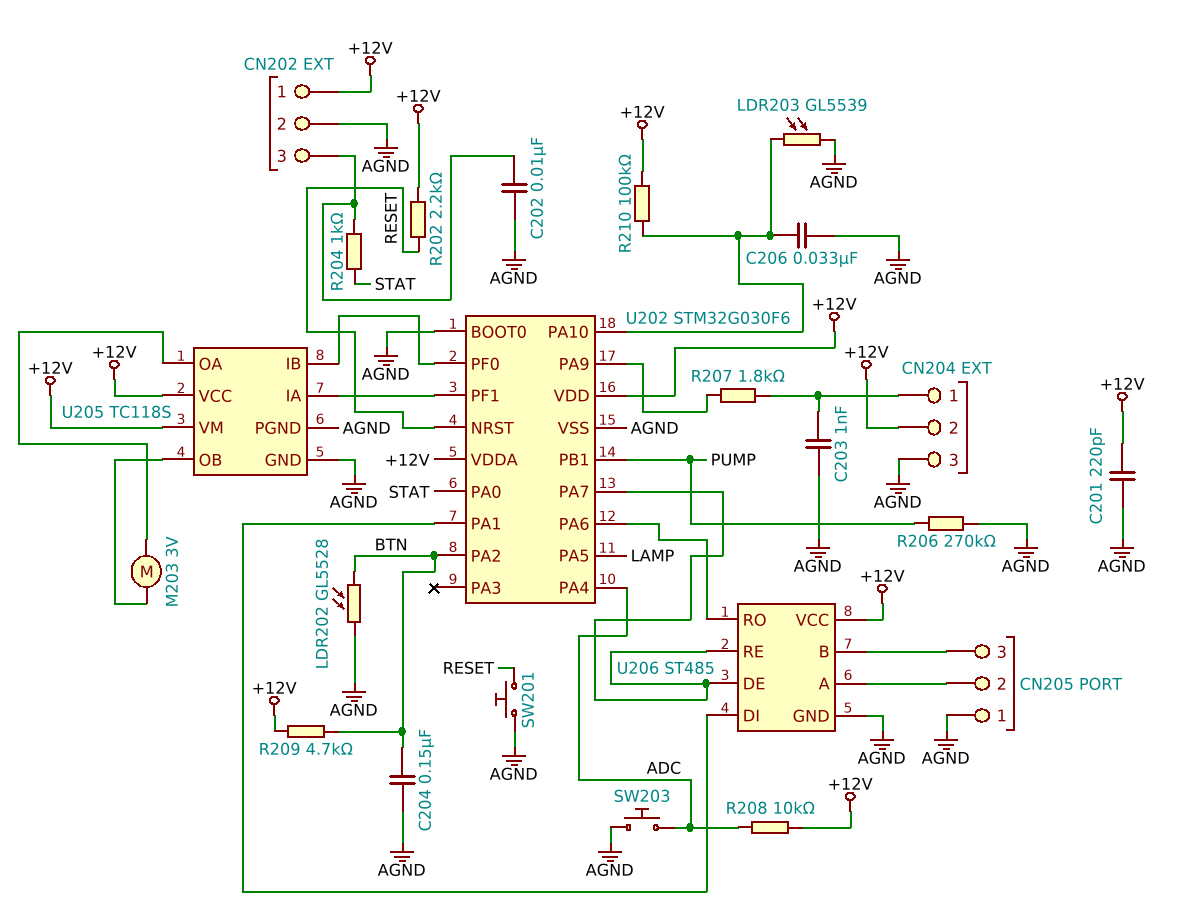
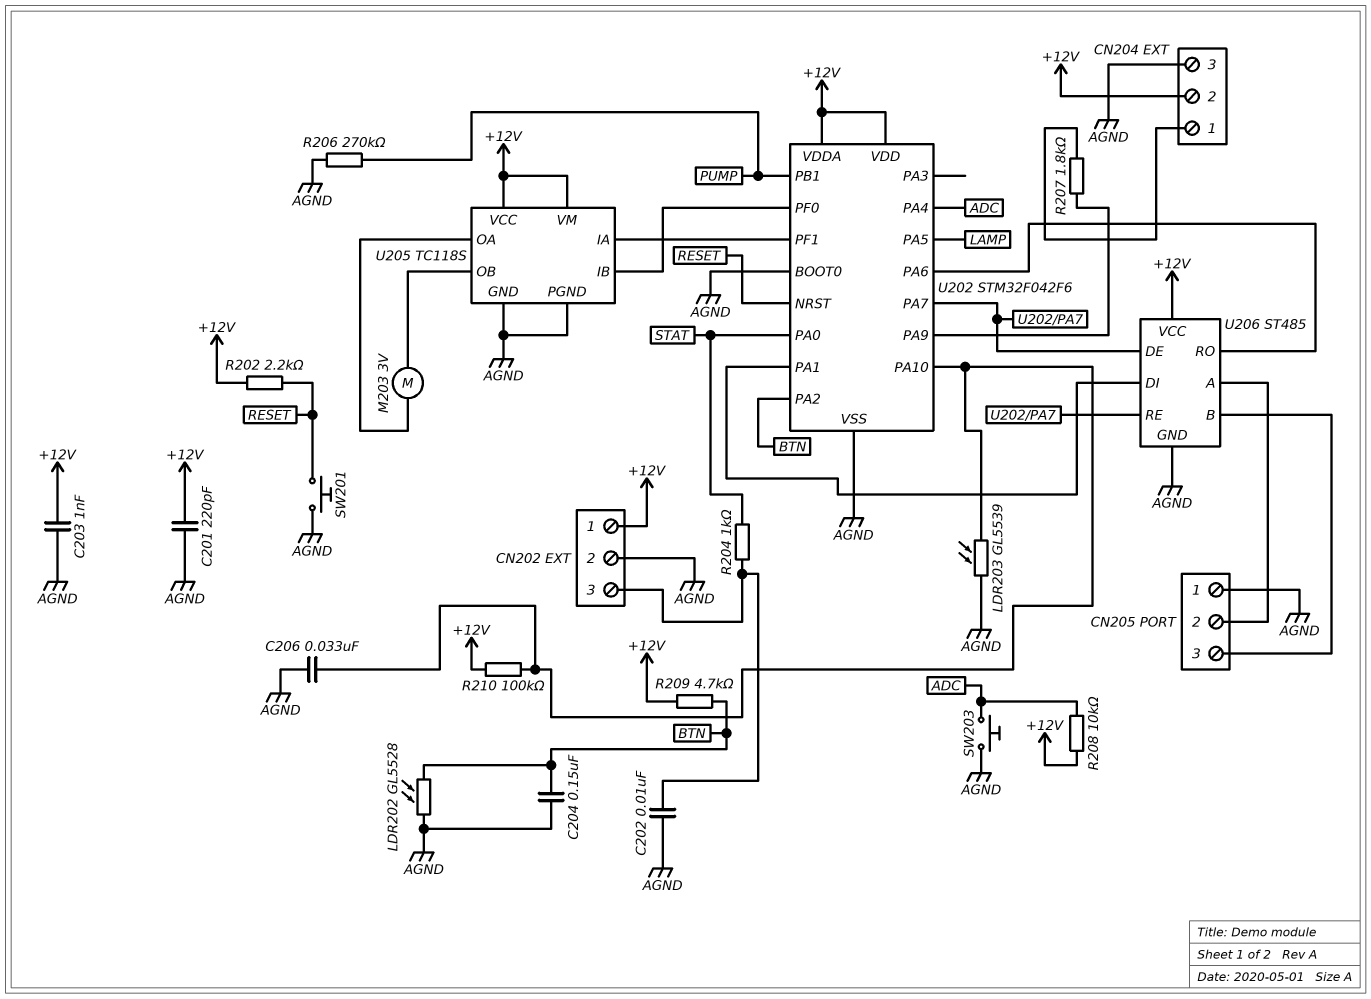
C203: 1nF (AGND, CN204/1) -> 1nF (+12V, AGND)
U202: STM32G030F6 -> STM32F042F6

